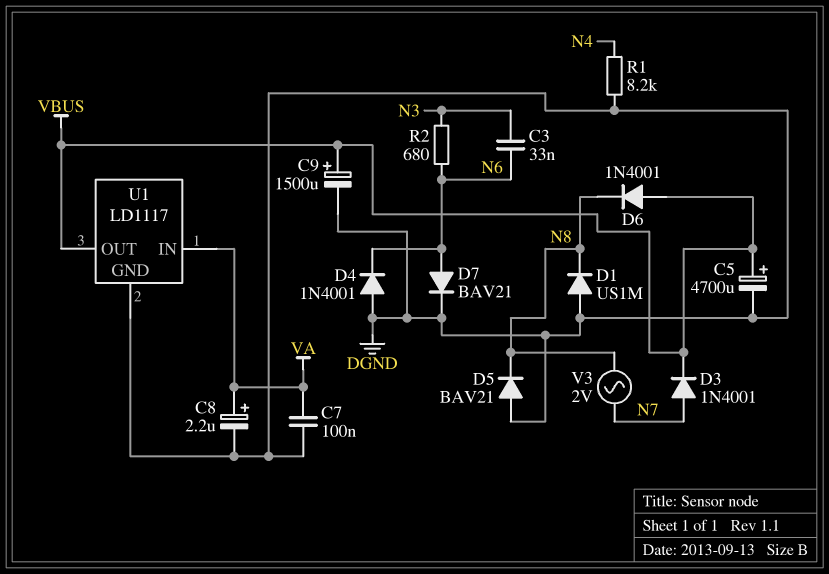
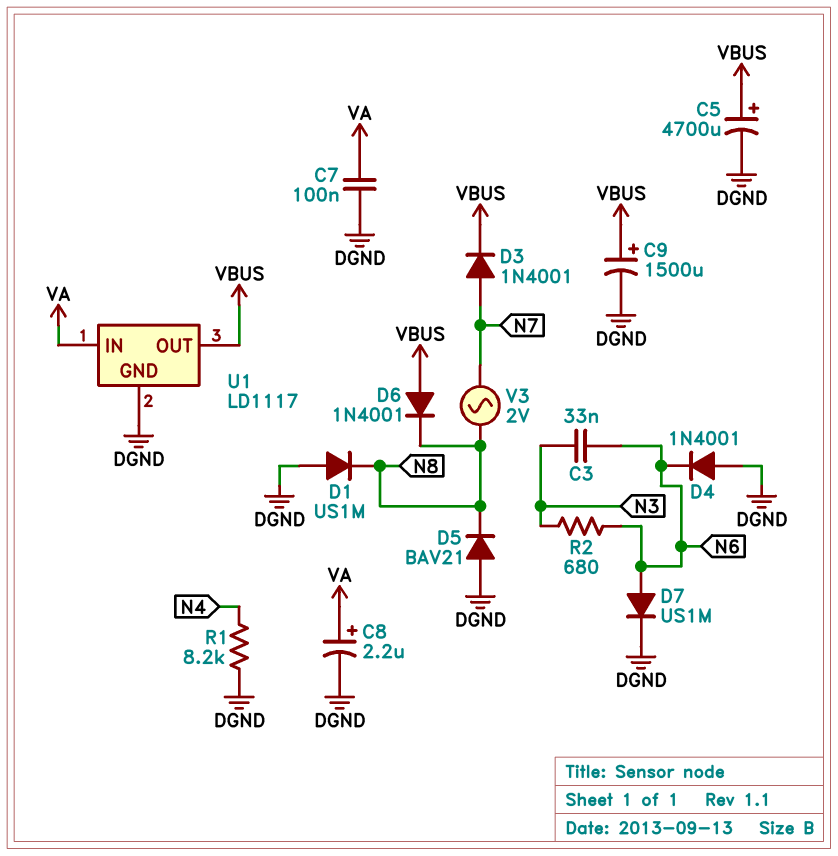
D7: diode BAV21 (A N6, K DGND) -> diode US1M (A N6, K DGND)

